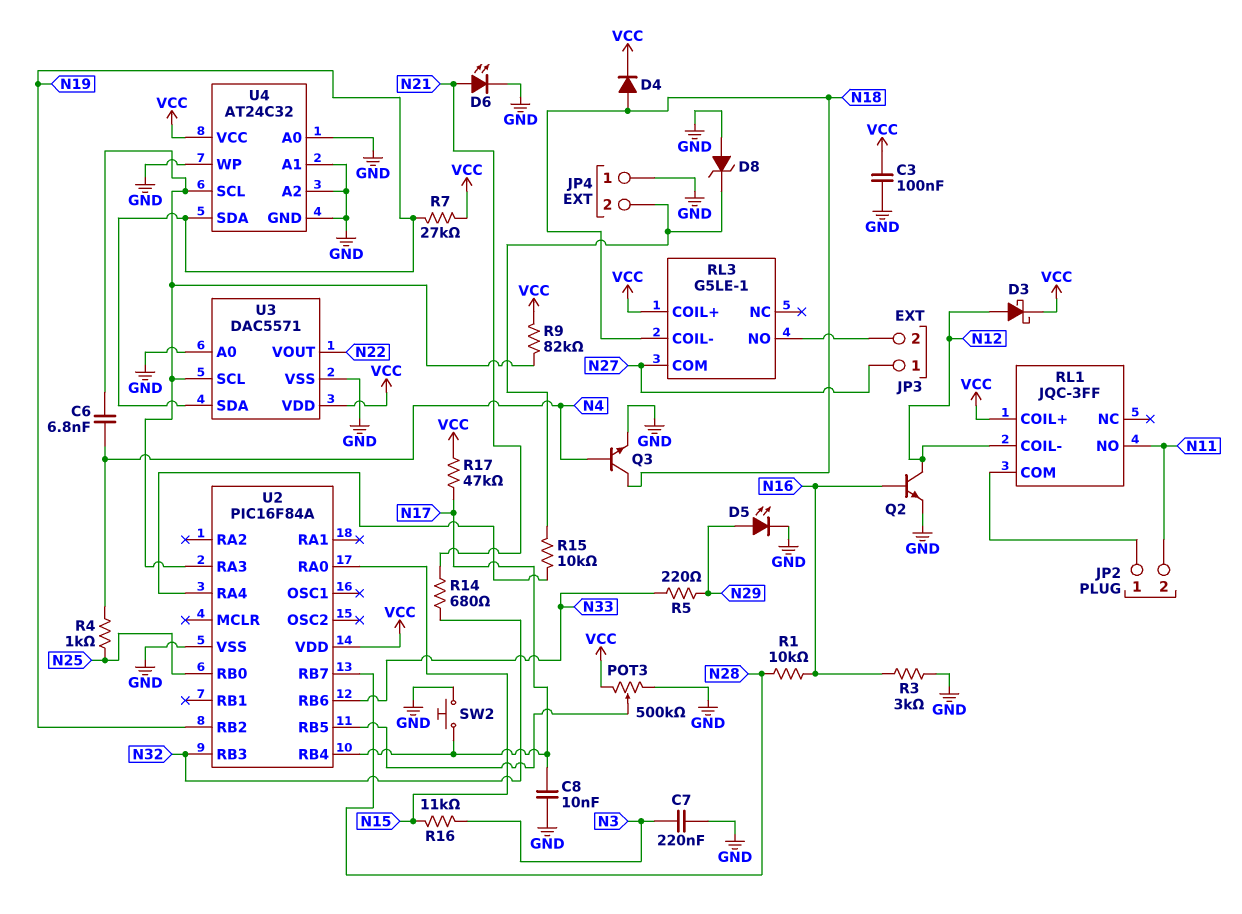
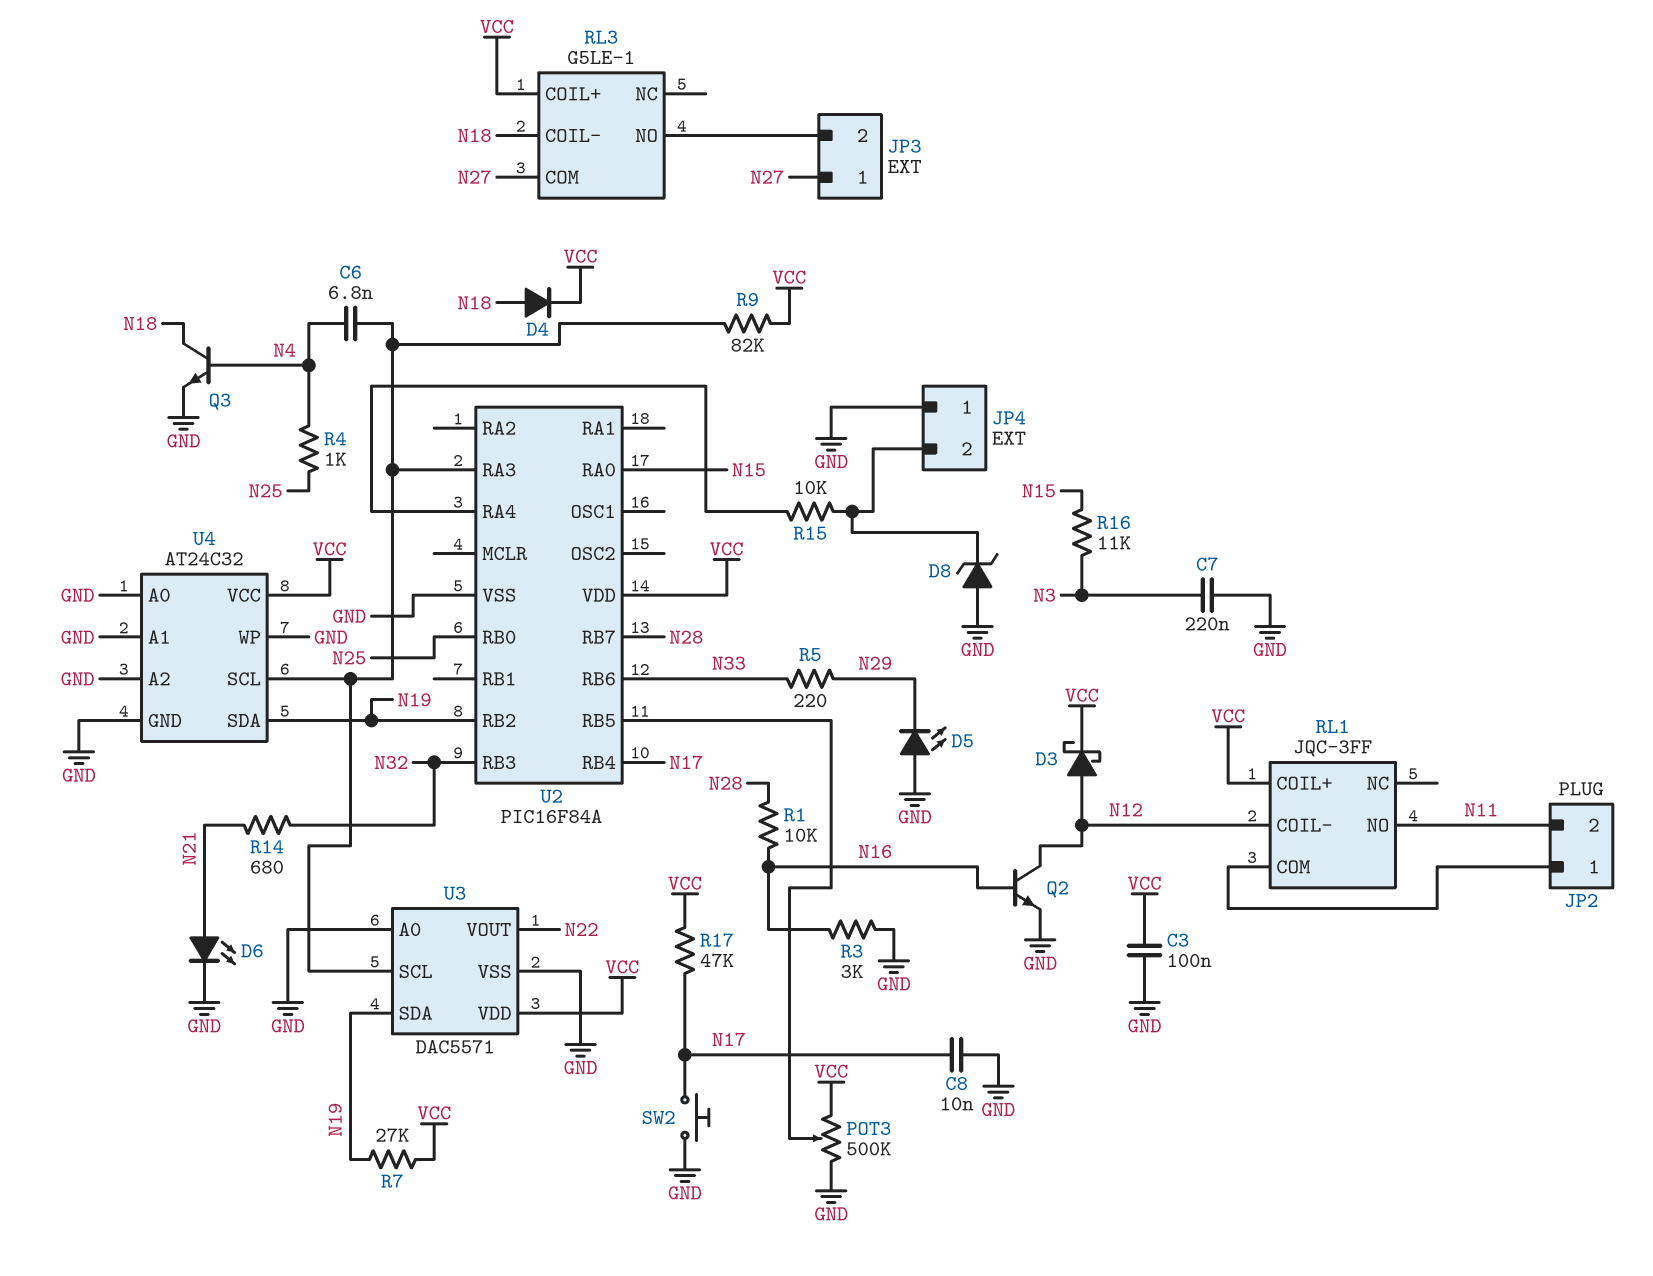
D5: LED (A N29, K GND) -> LED (A GND, K N29)

